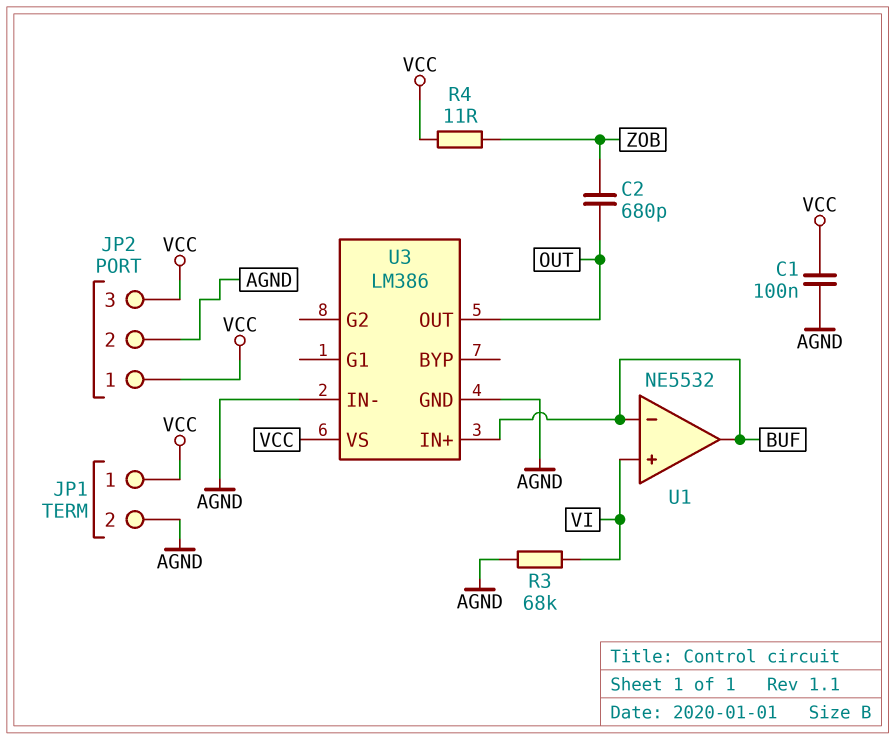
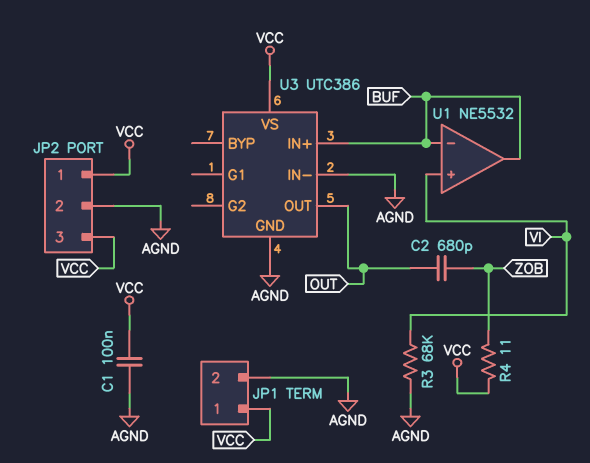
U3: LM386 -> UTC386

